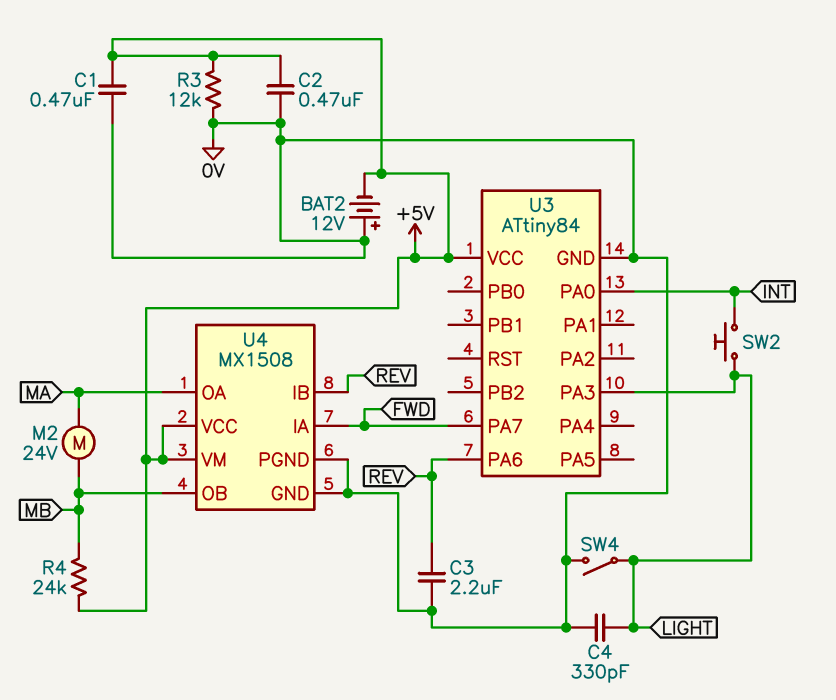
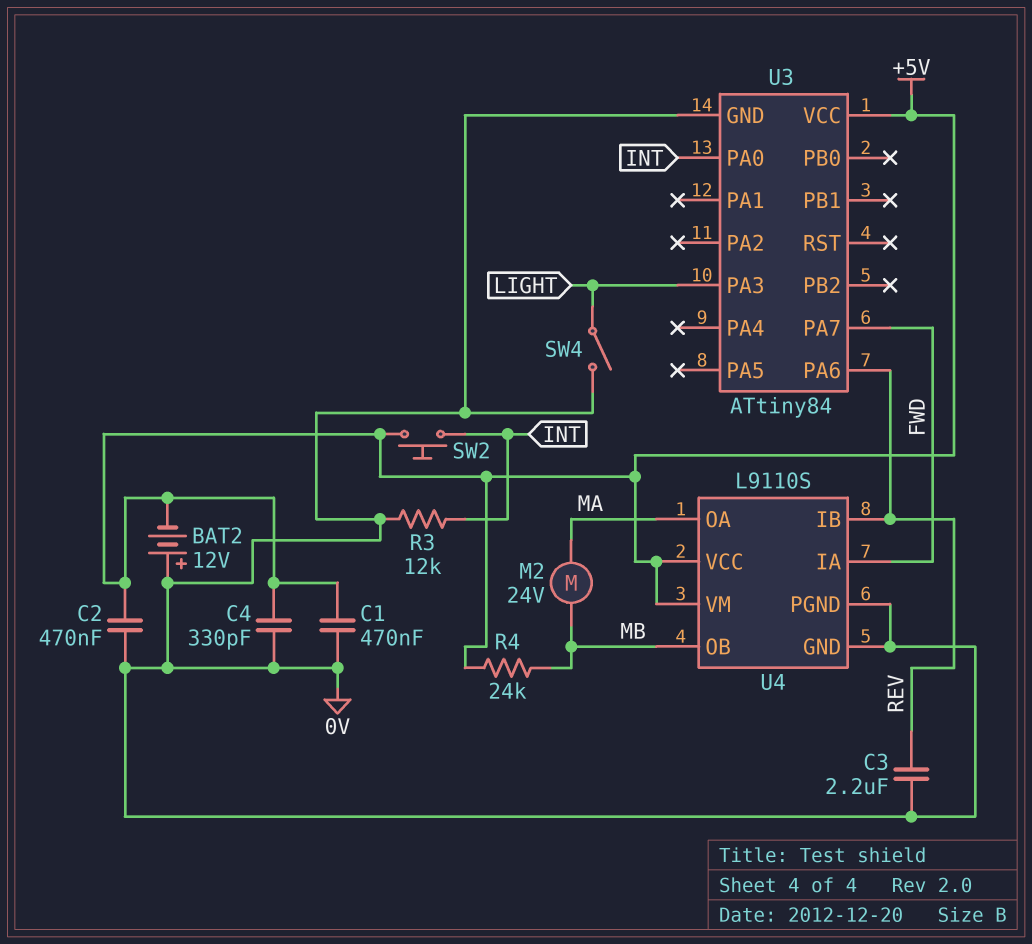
C4: 330pF (0V, LIGHT) -> 330pF (+5V, 0V)
R3: 12k (+5V, 0V) -> 12k (0V, INT)
SW2: button (INT, LIGHT) -> button (+5V, INT)
U4: MX1508 -> L9110S

